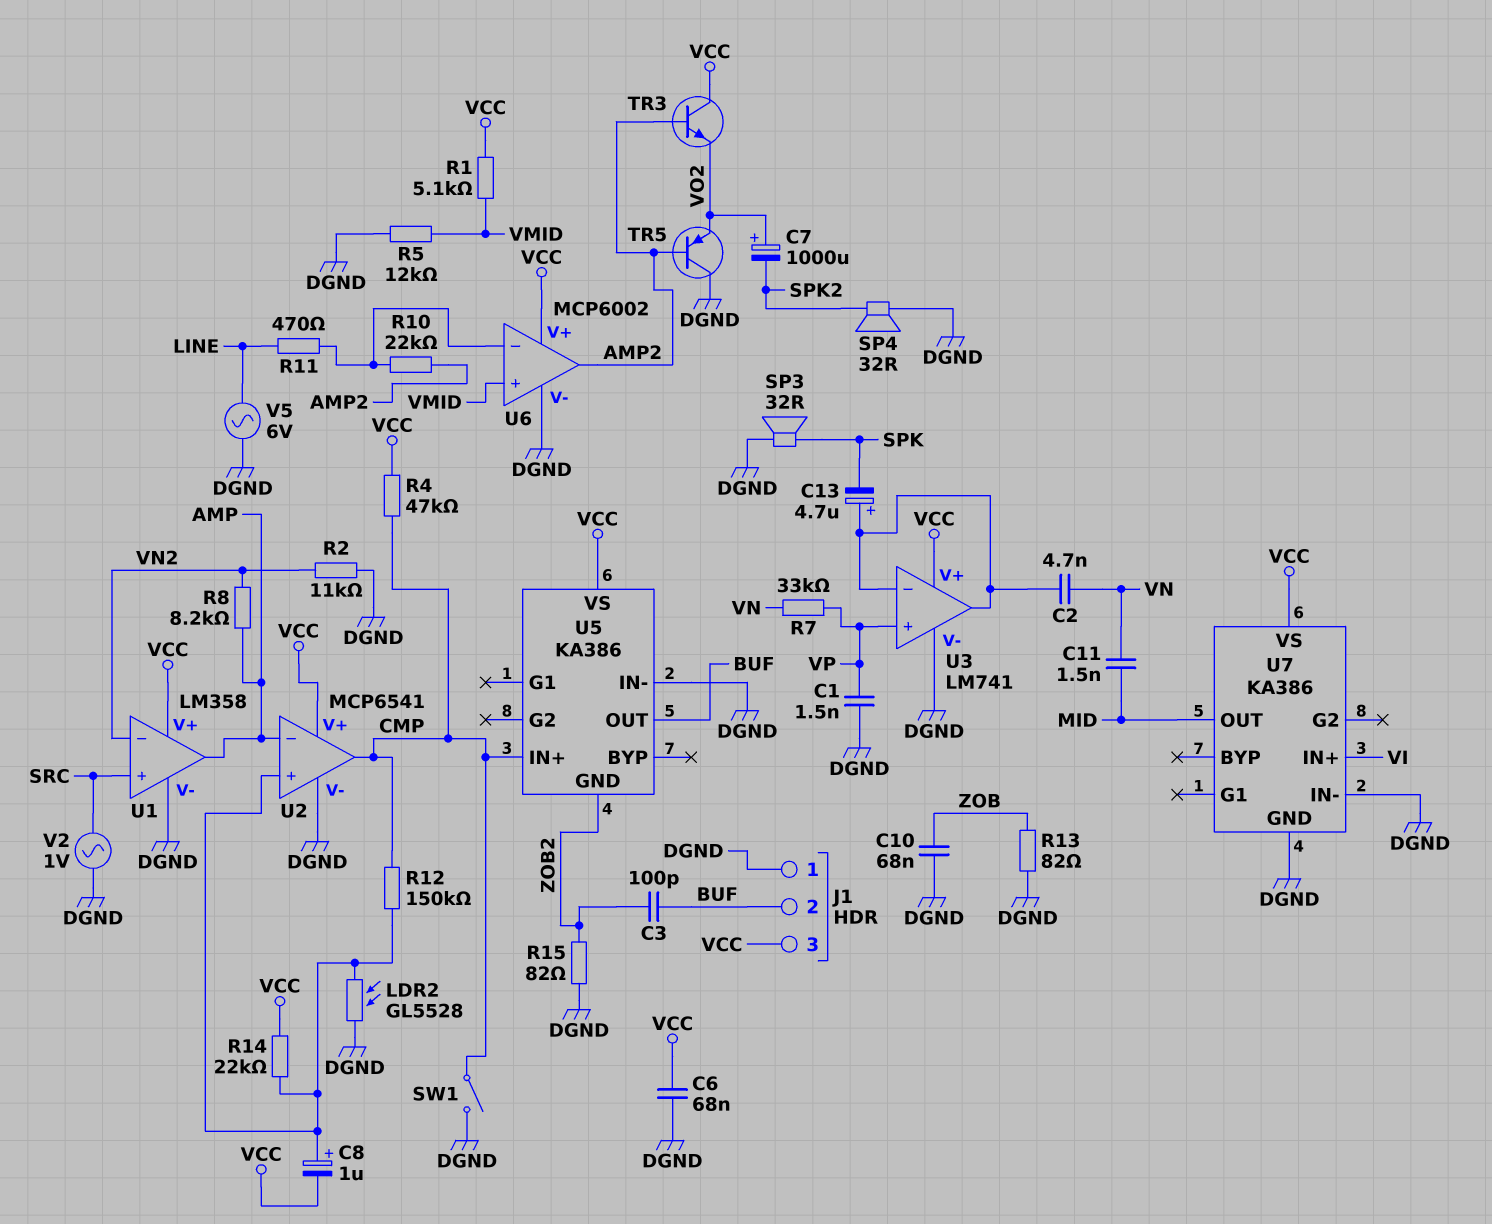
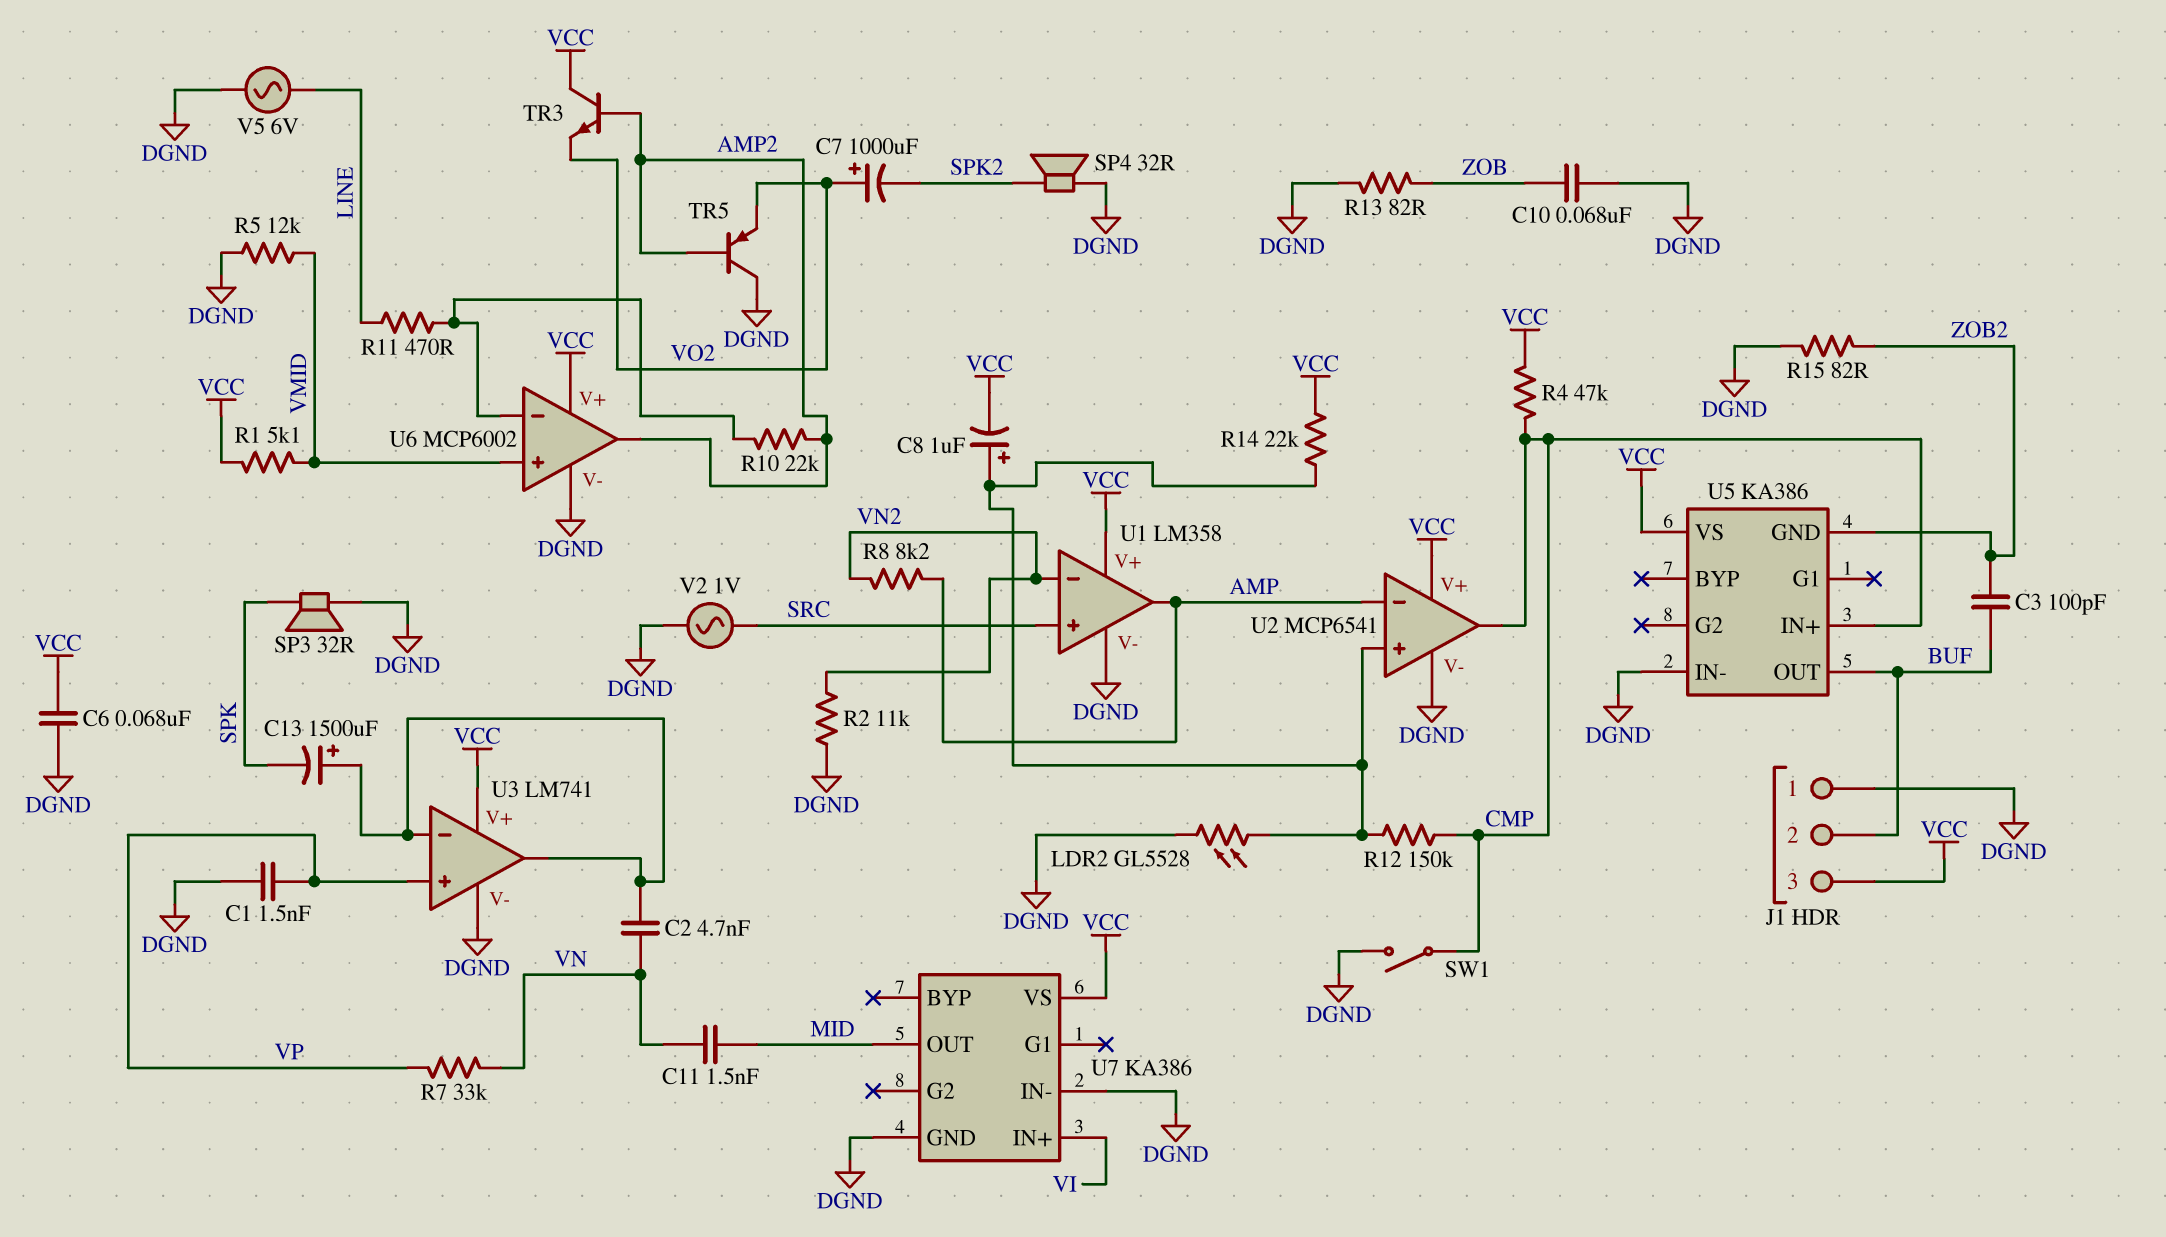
C13: 4.7uF (plus U3/in-, minus SPK) -> 1500uF (plus U3/in-, minus SPK)

